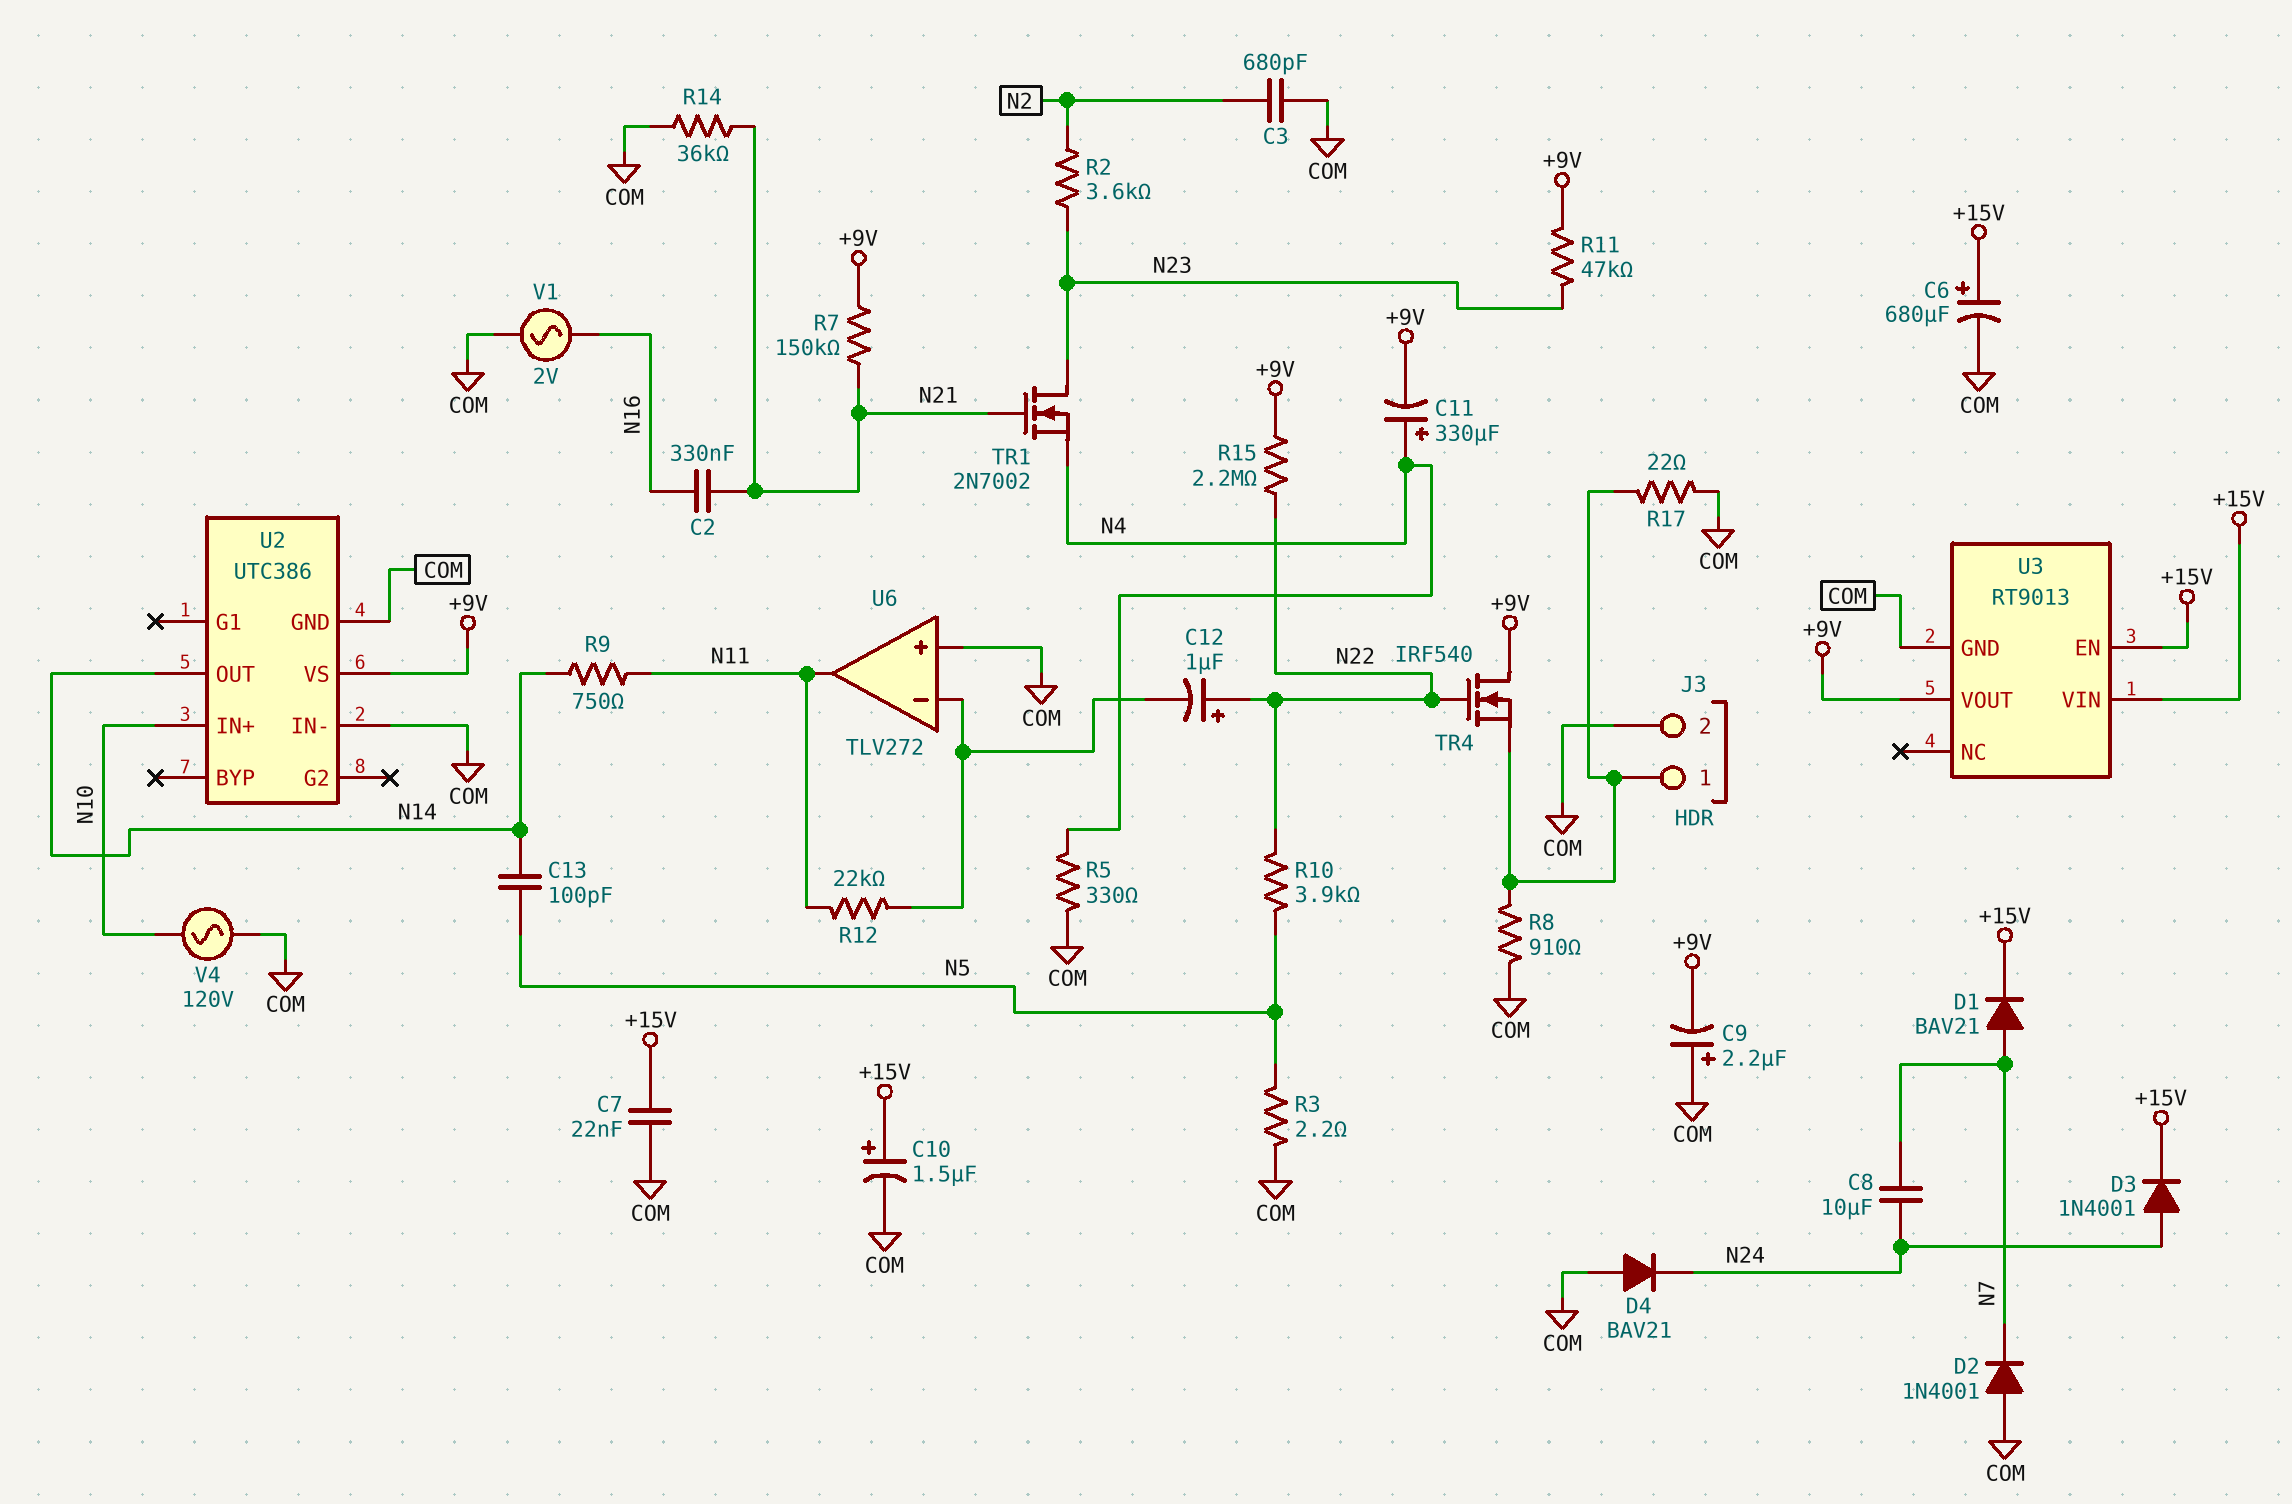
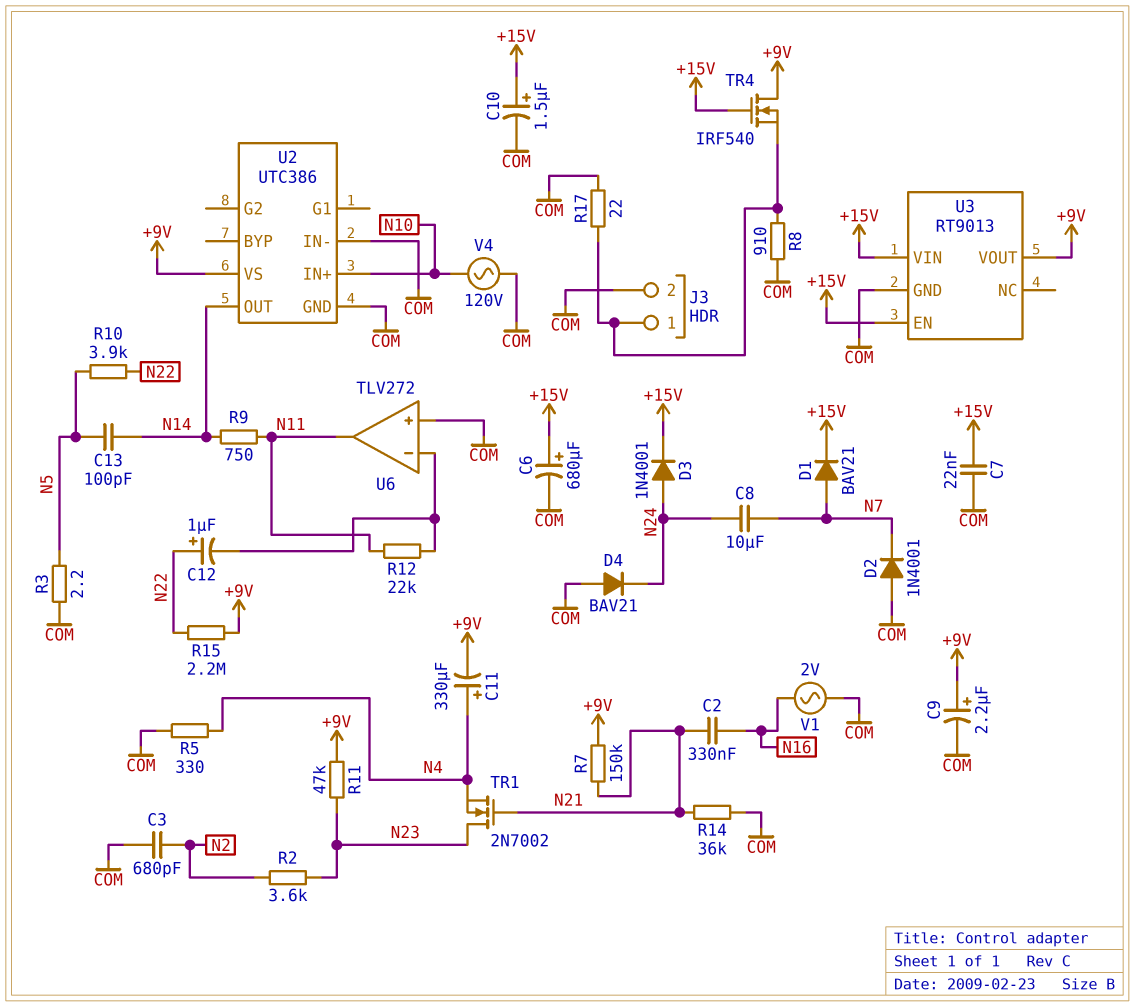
C9: 2.2uF (plus COM, minus +9V) -> 2.2uF (plus +9V, minus COM)
TR4: NMOS IRF540 (G N22, D +9V, S J3/1) -> NMOS IRF540 (G +15V, D +9V, S J3/1)

